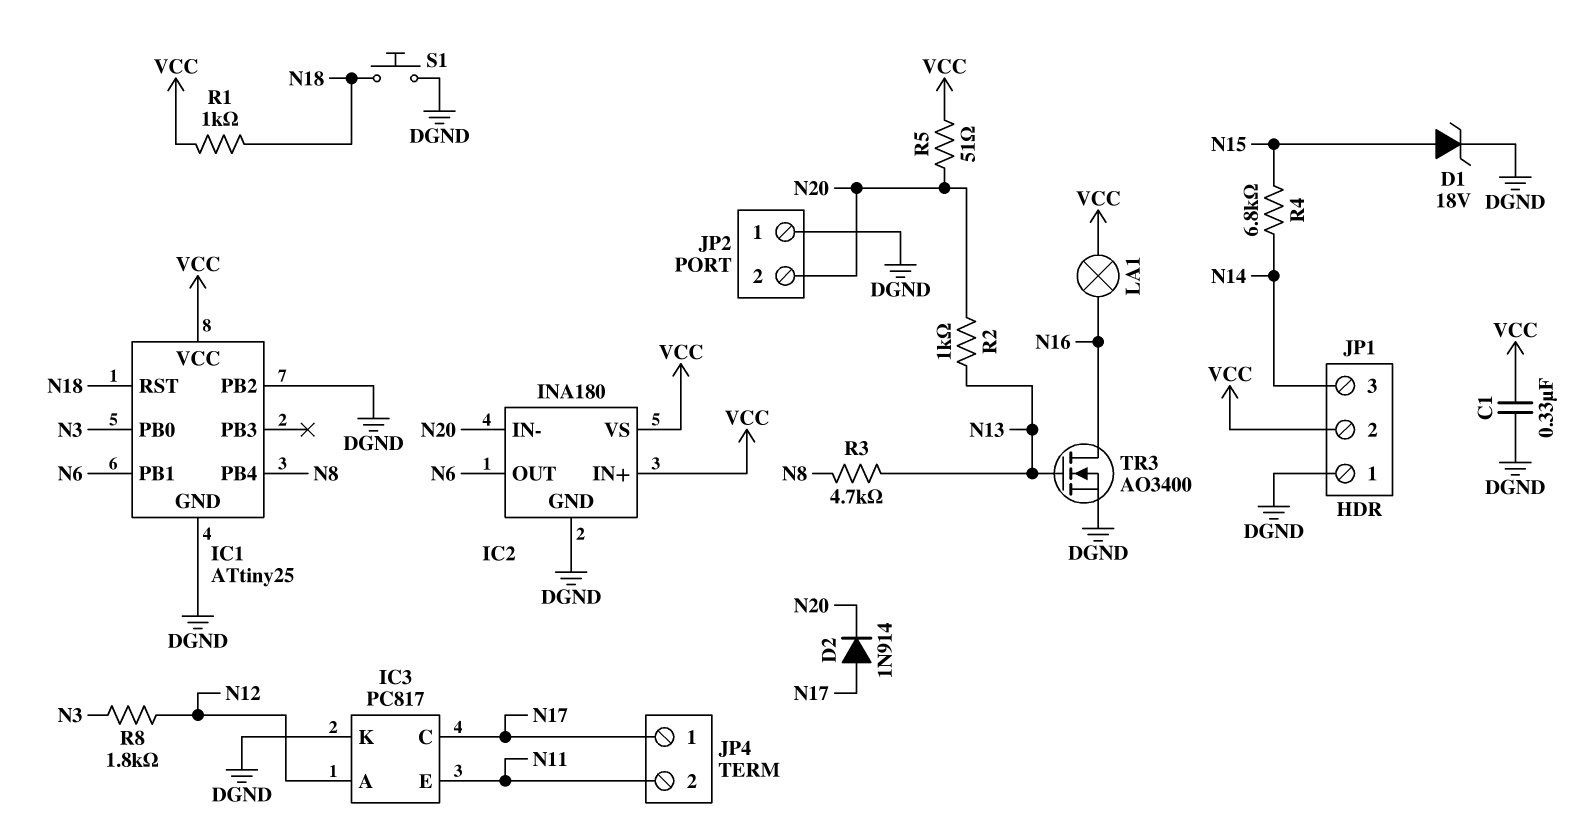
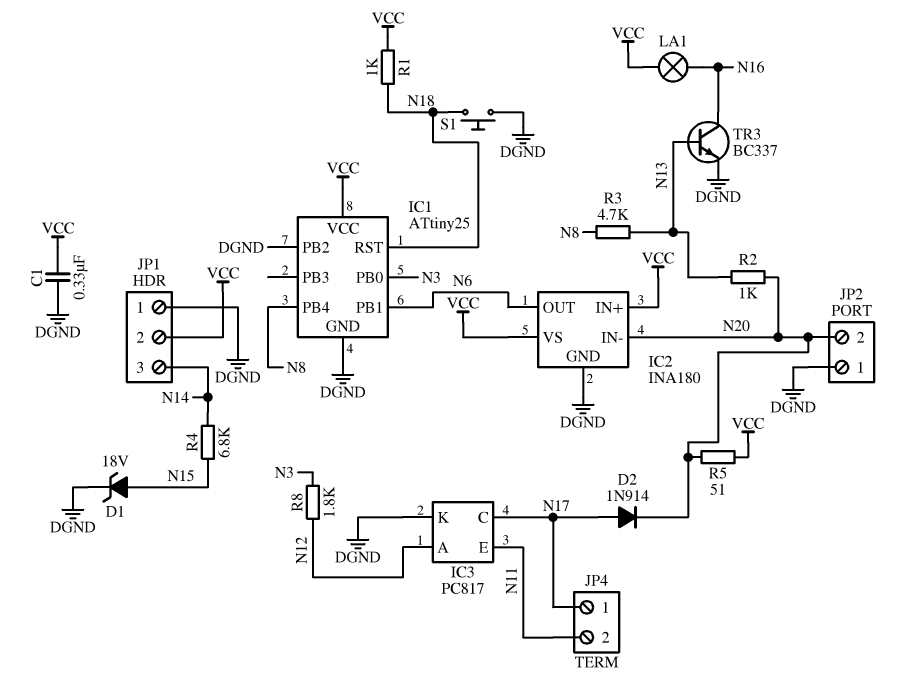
TR3: NMOS AO3400 (G N13, D N16, S DGND) -> NPN BC337 (B N13, C N16, E DGND)

